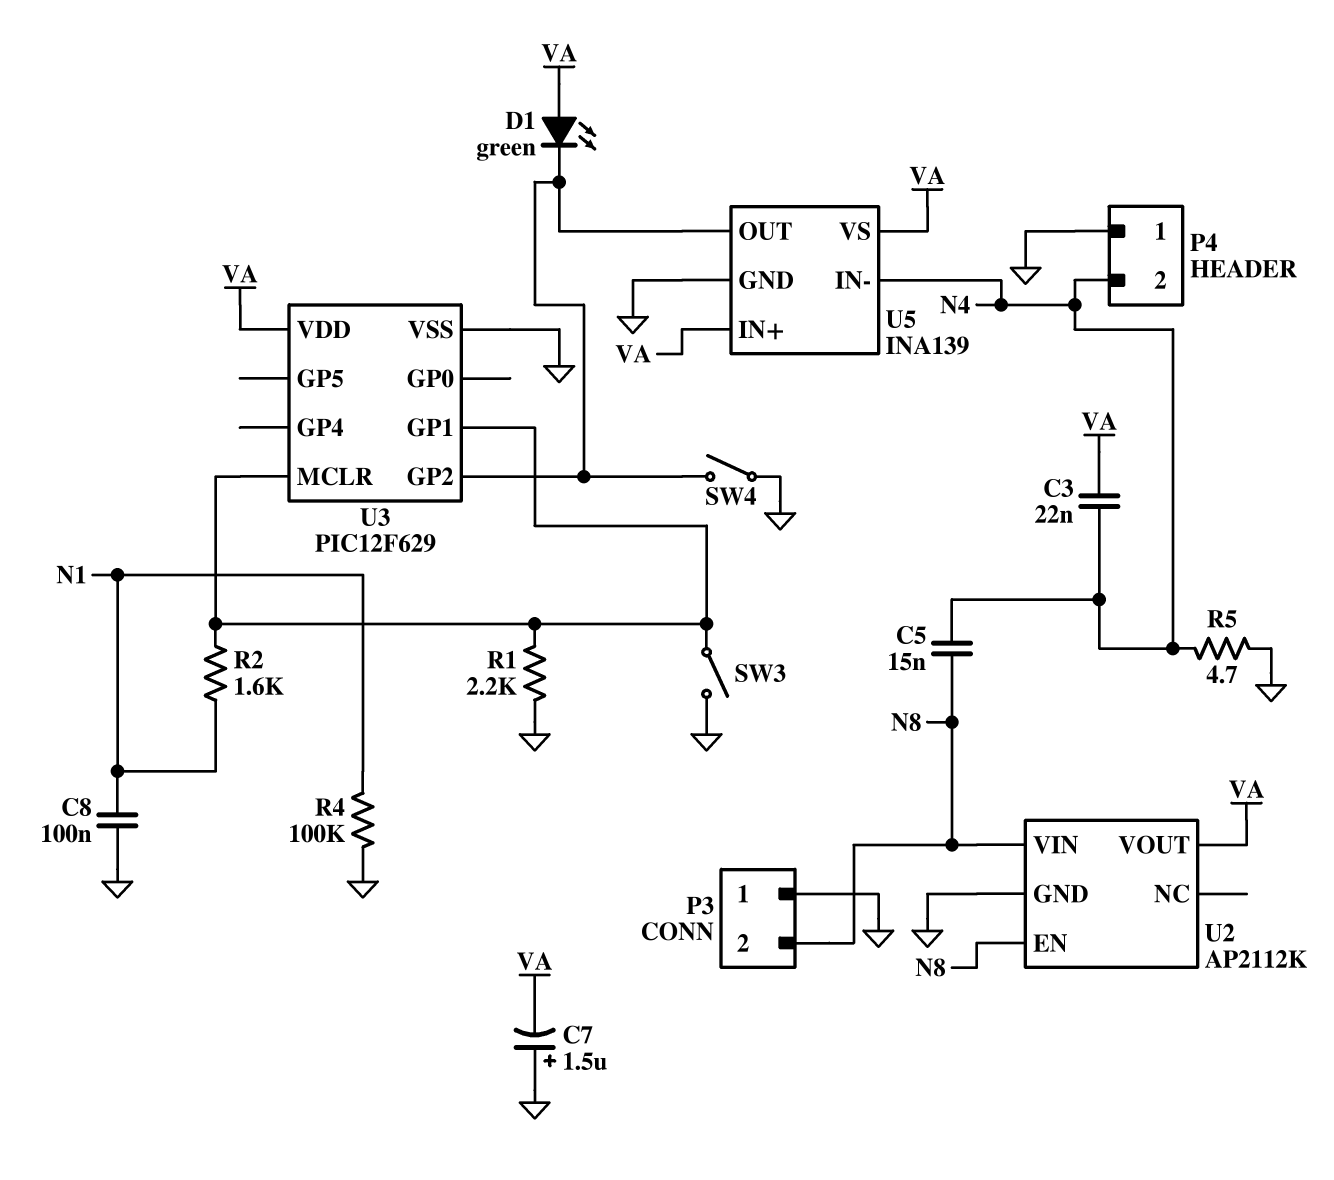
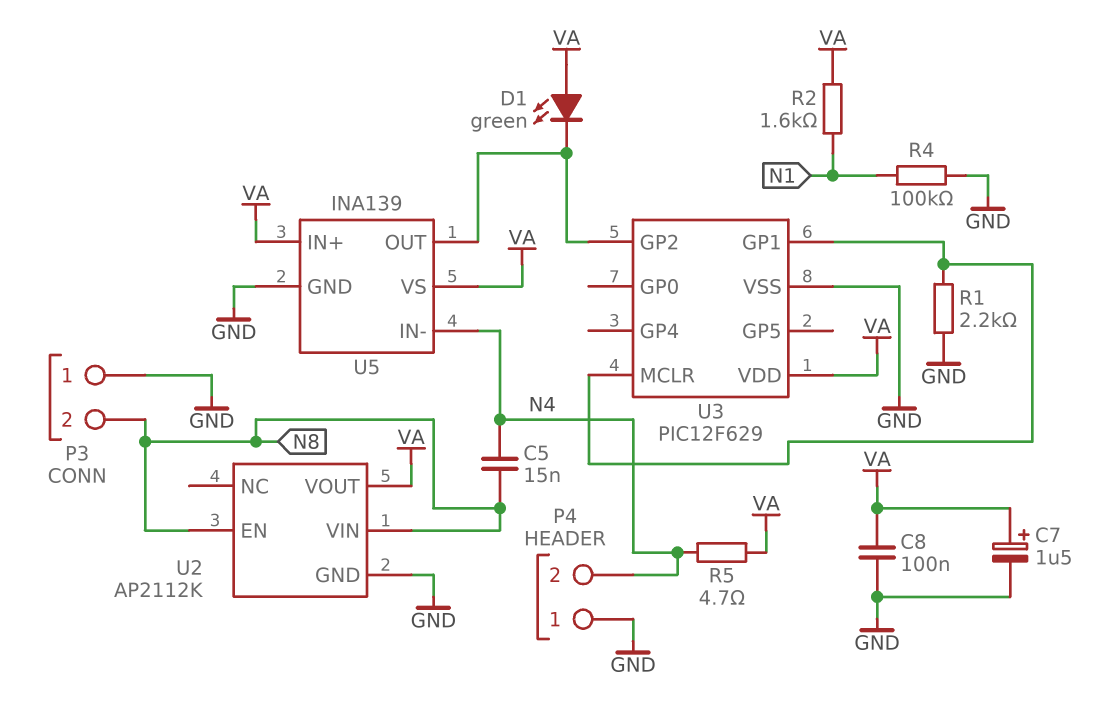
C3: 22nF (N4, VA) -> none
C7: 1.5uF (plus GND, minus VA) -> 1.5uF (plus VA, minus GND)
C8: 100nF (GND, N1) -> 100nF (GND, VA)
R2: 1.6k (N1, U3/GP1) -> 1.6k (N1, VA)
R5: 4.7 (GND, N4) -> 4.7 (N4, VA)
SW3: switch (GND, U3/GP1) -> none
SW4: switch (GND, U3/GP2) -> none

